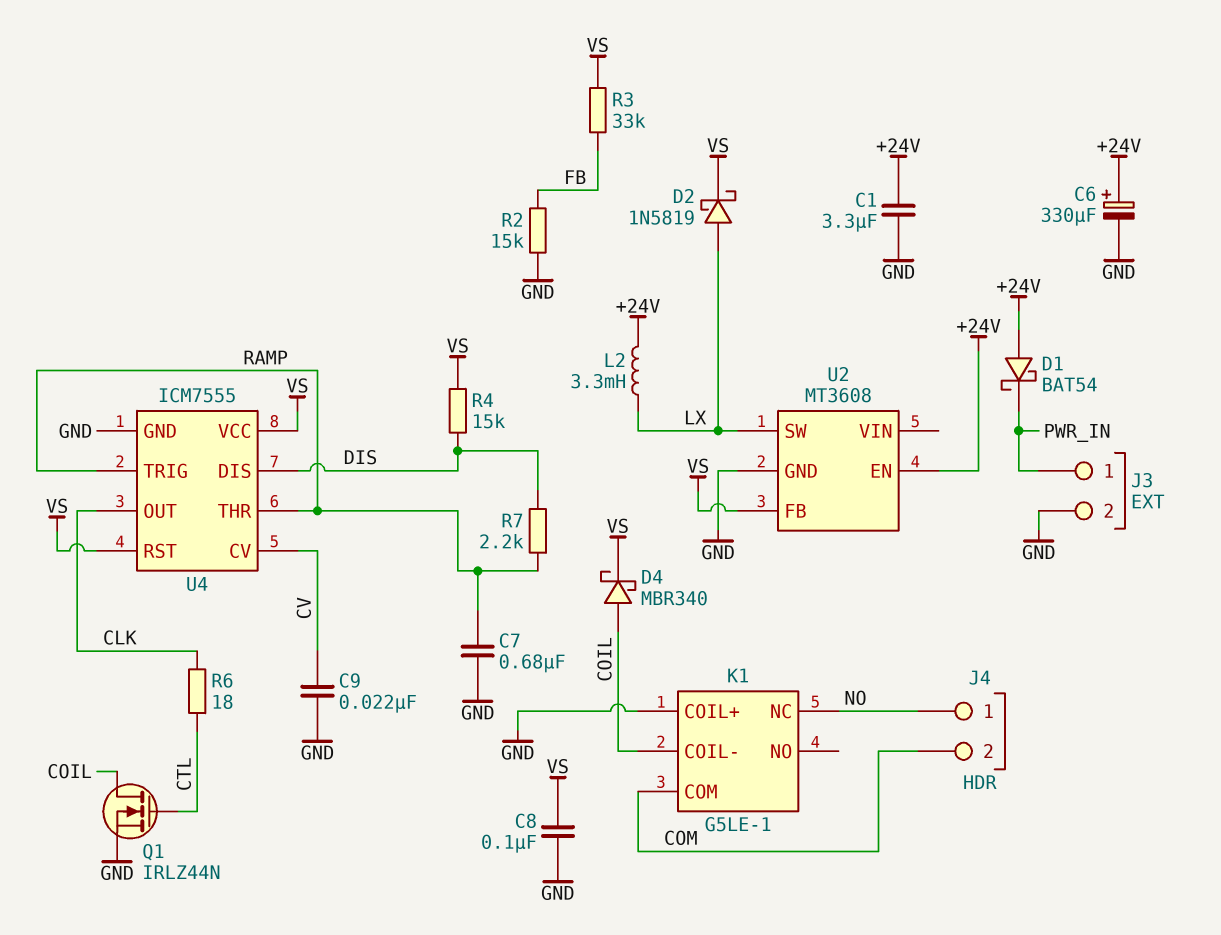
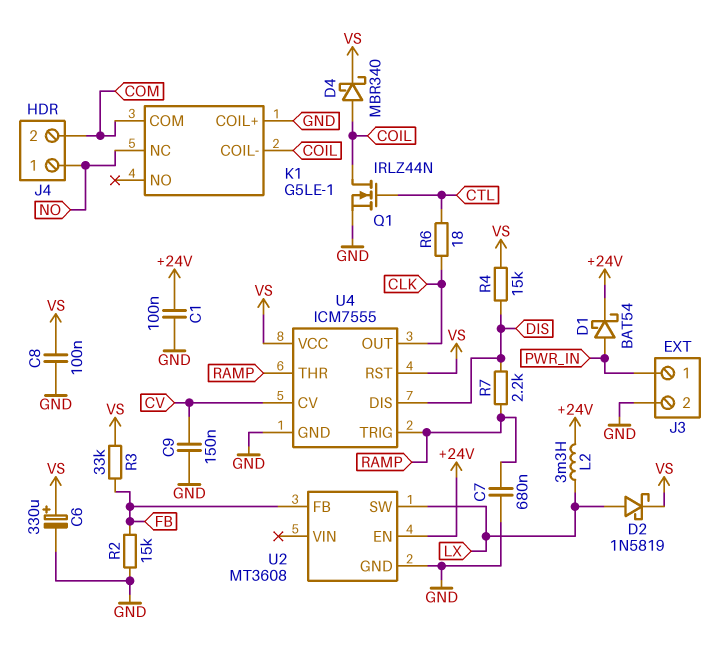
C1: 3.3uF (+24V, GND) -> 100nF (+24V, GND)
C6: 330uF (plus +24V, minus GND) -> 330uF (plus VS, minus GND)
C9: 22nF (CV, GND) -> 150nF (CV, GND)
D1: schottky BAT54 (A +24V, K PWR_IN) -> schottky BAT54 (A PWR_IN, K +24V)
U2 pin FB: VS -> FB

